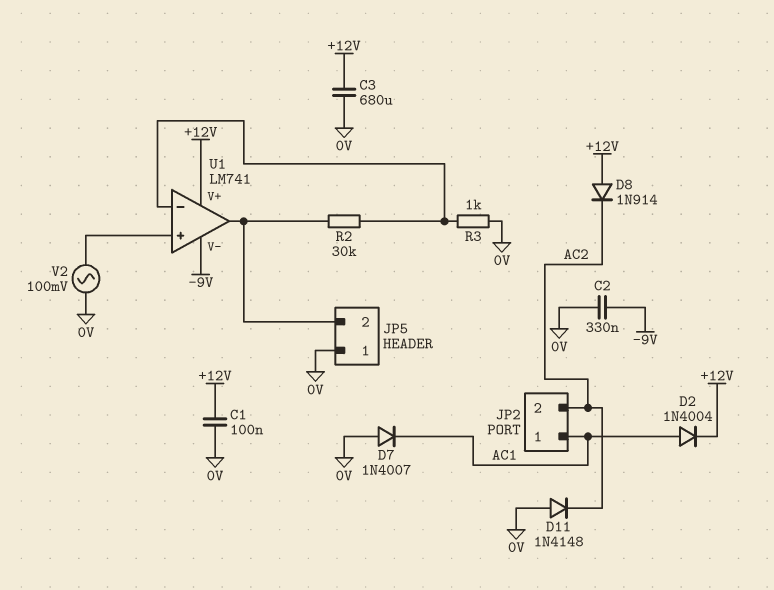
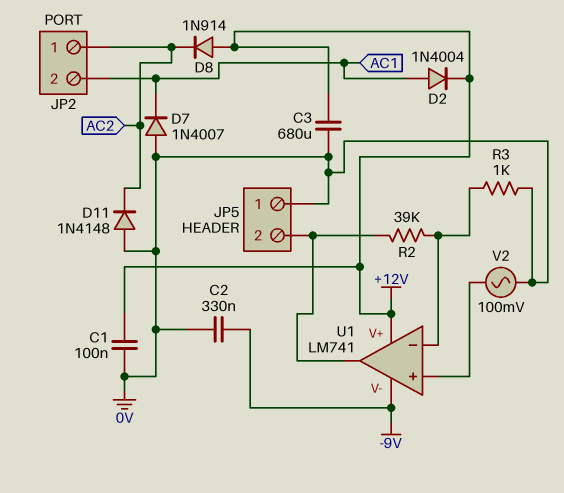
JP2 pin 1: AC1 -> AC2
JP2 pin 2: AC2 -> AC1
R2: 30k (JP5/2, U1/in-) -> 39k (JP5/2, U1/in-)

